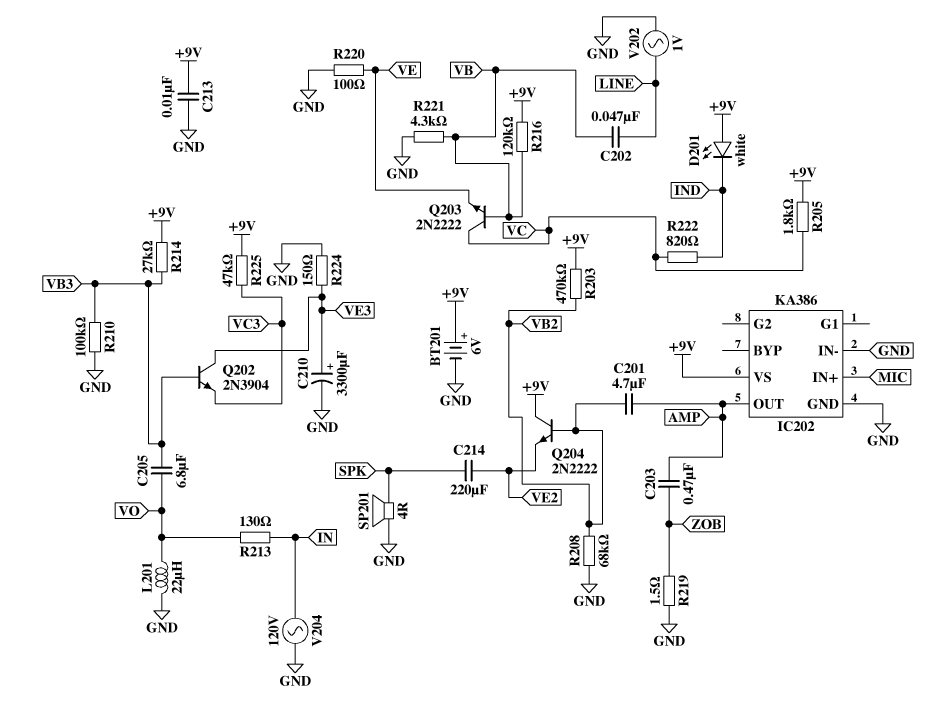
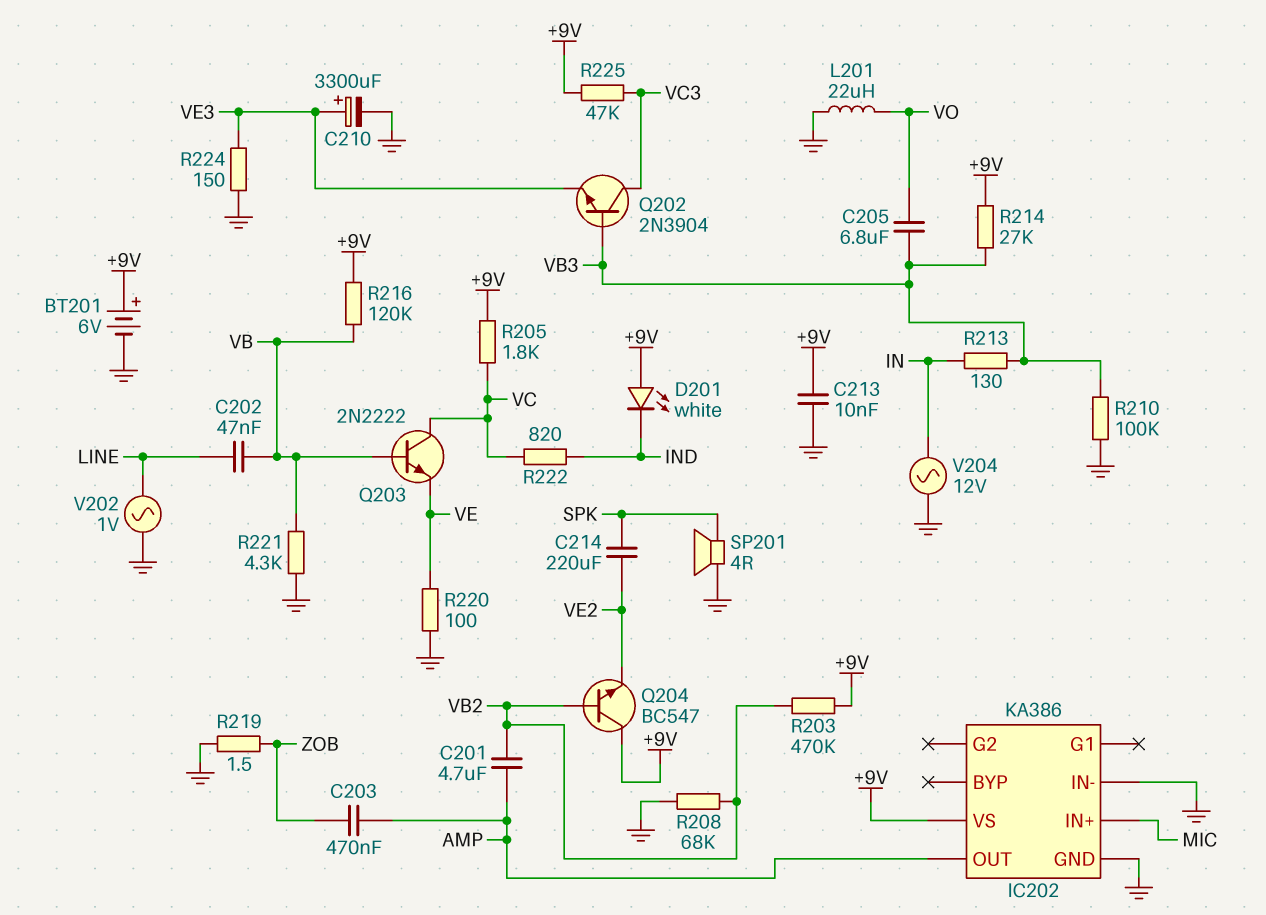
Q202: NPN 2N3904 (B VB3, C VE3, E VC3) -> NPN 2N3904 (B VB3, C VC3, E VE3)
Q204: NPN 2N2222 (B VB2, C +9V, E VE2) -> NPN BC547 (B VB2, C +9V, E VE2)
R213: 130 (IN, VO) -> 130 (IN, VB3)
V204: AC 120V (GND, IN) -> AC 12V (GND, IN)

